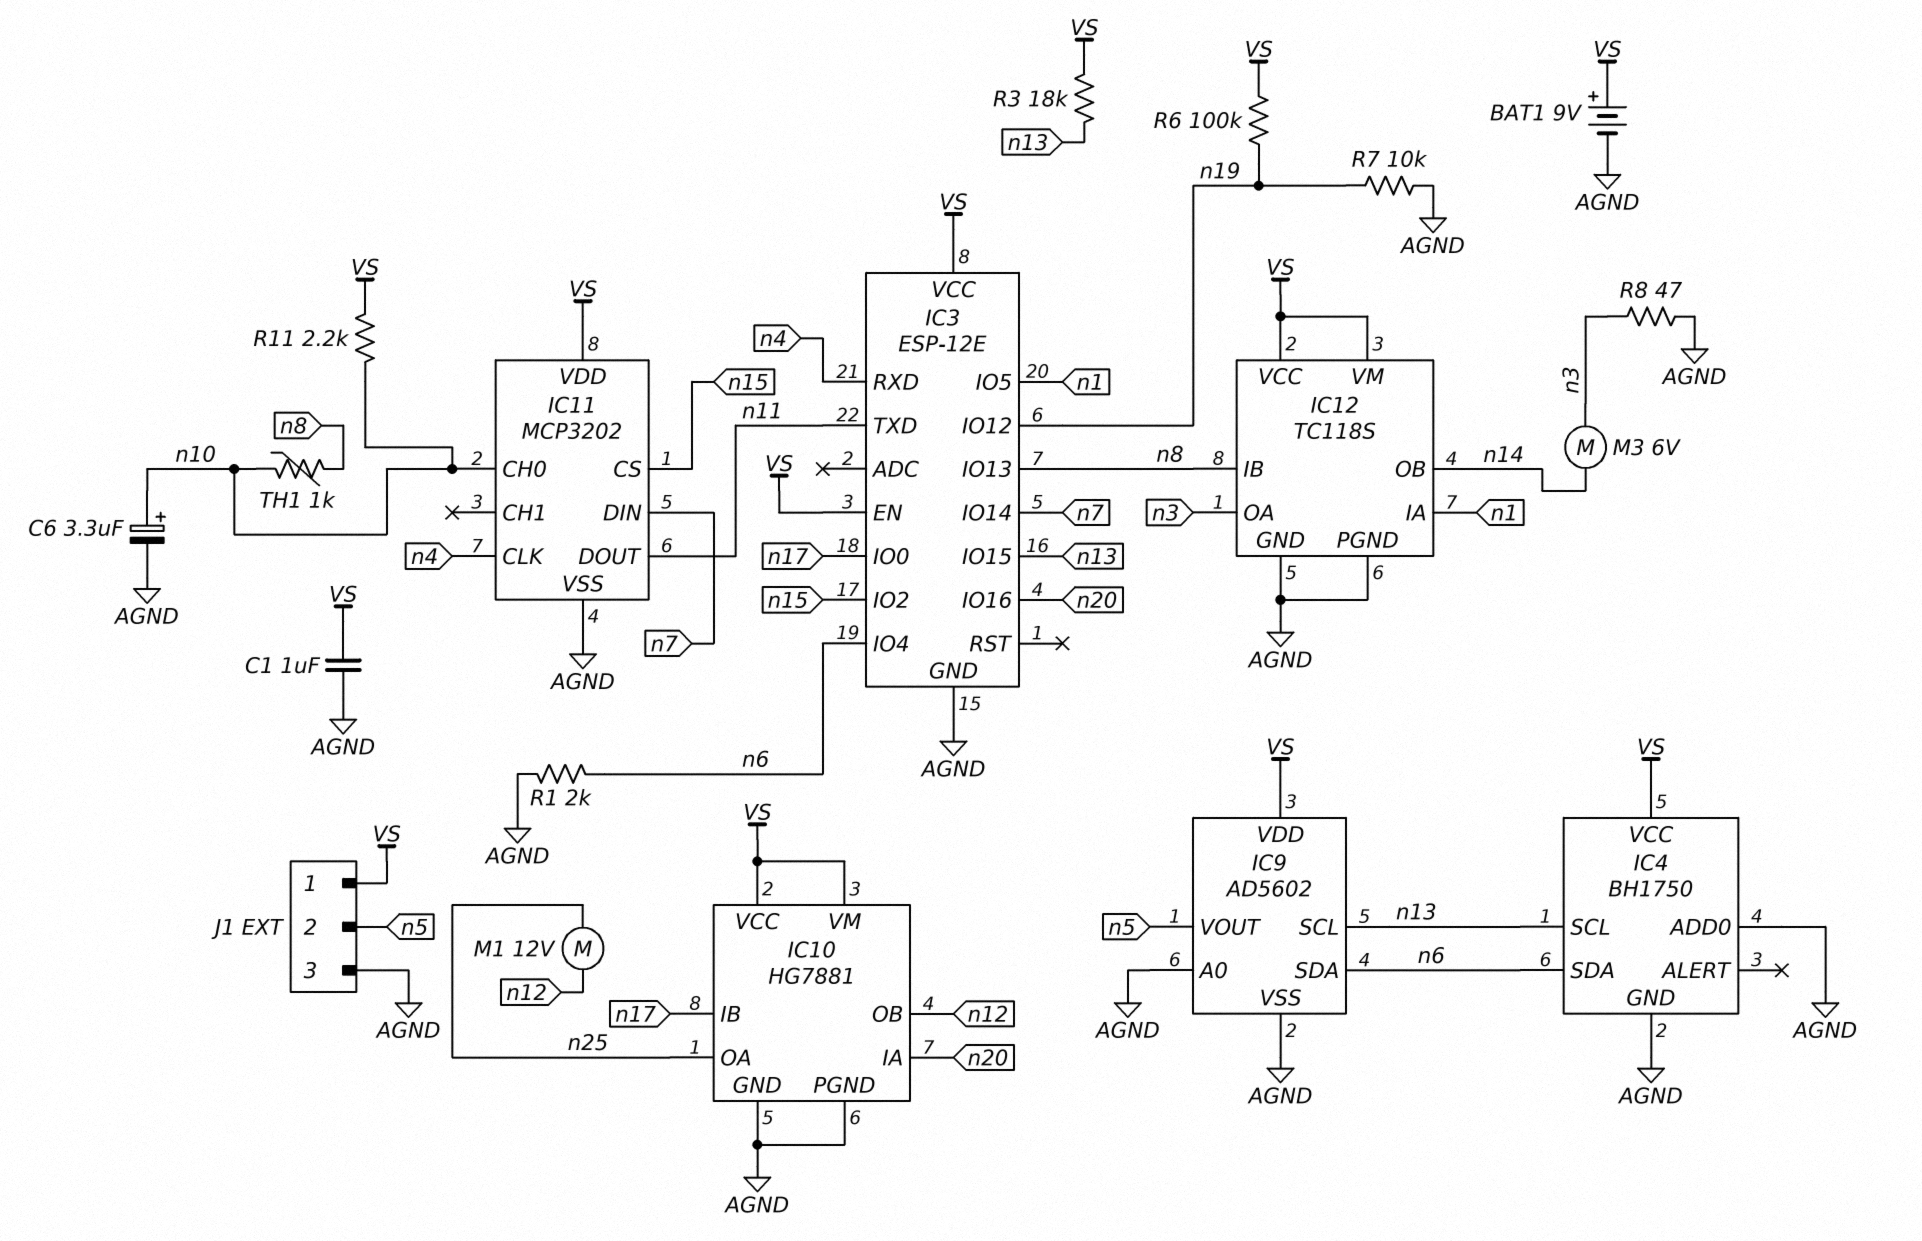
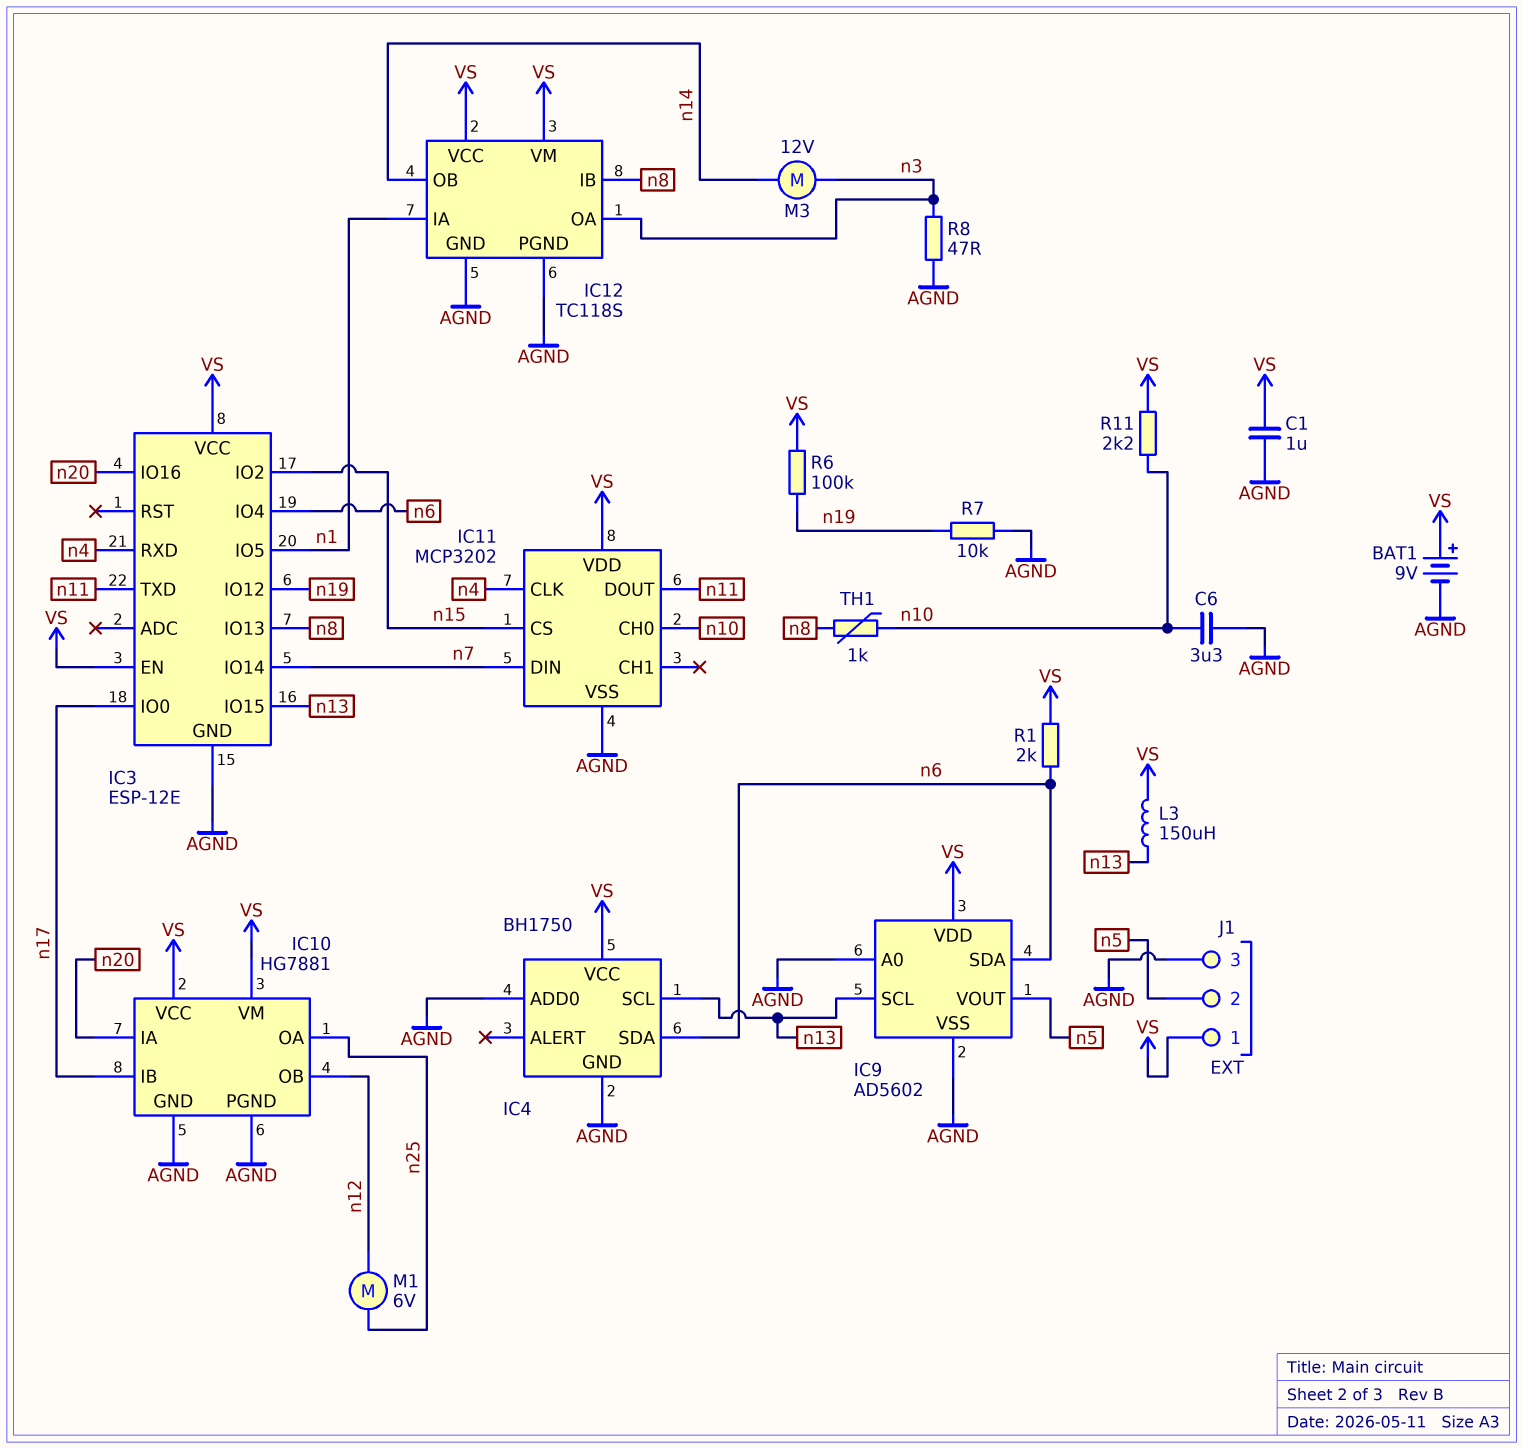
C6: 3.3uF (plus n10, minus AGND) -> 3.3uF (AGND, n10)
L3: none -> 150uH (VS, n13)
M1: motor 12V (n12, n25) -> motor 6V (n12, n25)
M3: motor 6V (n3, n14) -> motor 12V (n3, n14)
R1: 2k (AGND, n6) -> 2k (VS, n6)
R3: 18k (VS, n13) -> none

